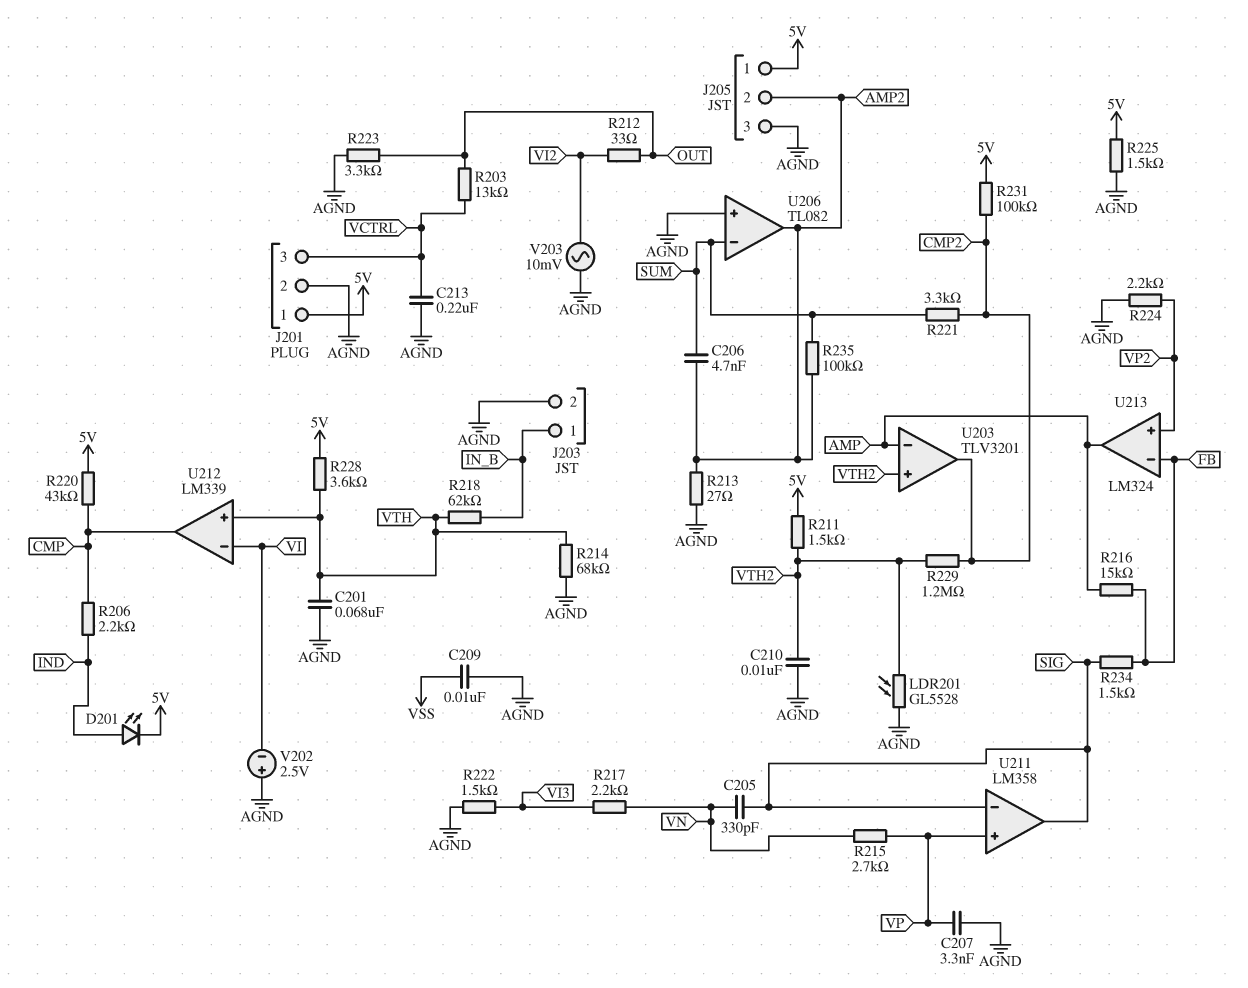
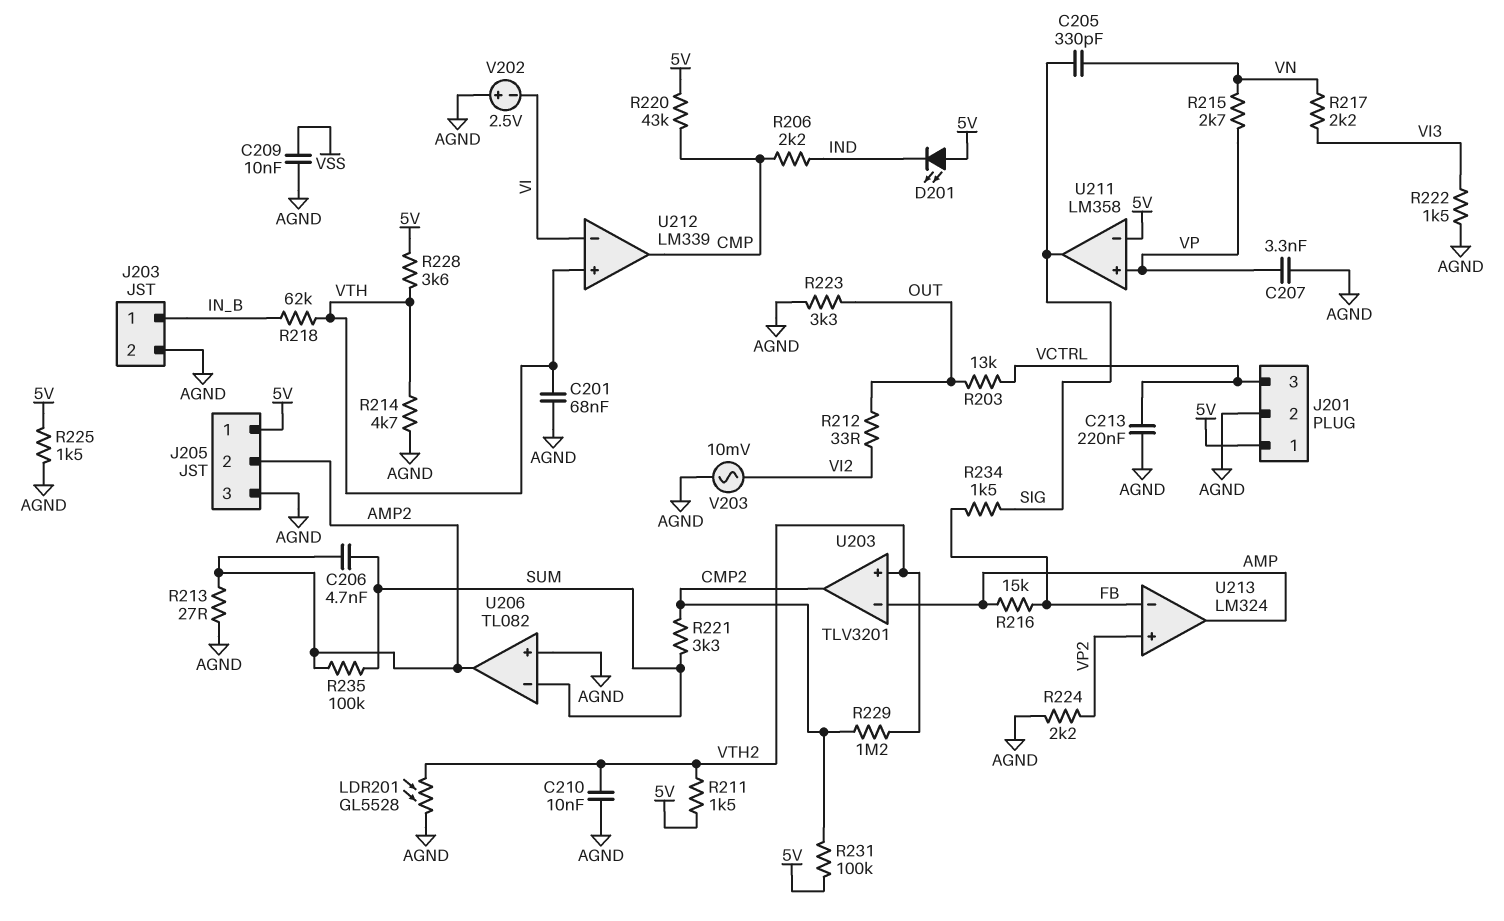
D201: LED (A IND, K 5V) -> LED (A 5V, K IND)
R214: 68k (AGND, VTH) -> 4.7k (AGND, VTH)
U211 pin in-: SIG -> 5V

